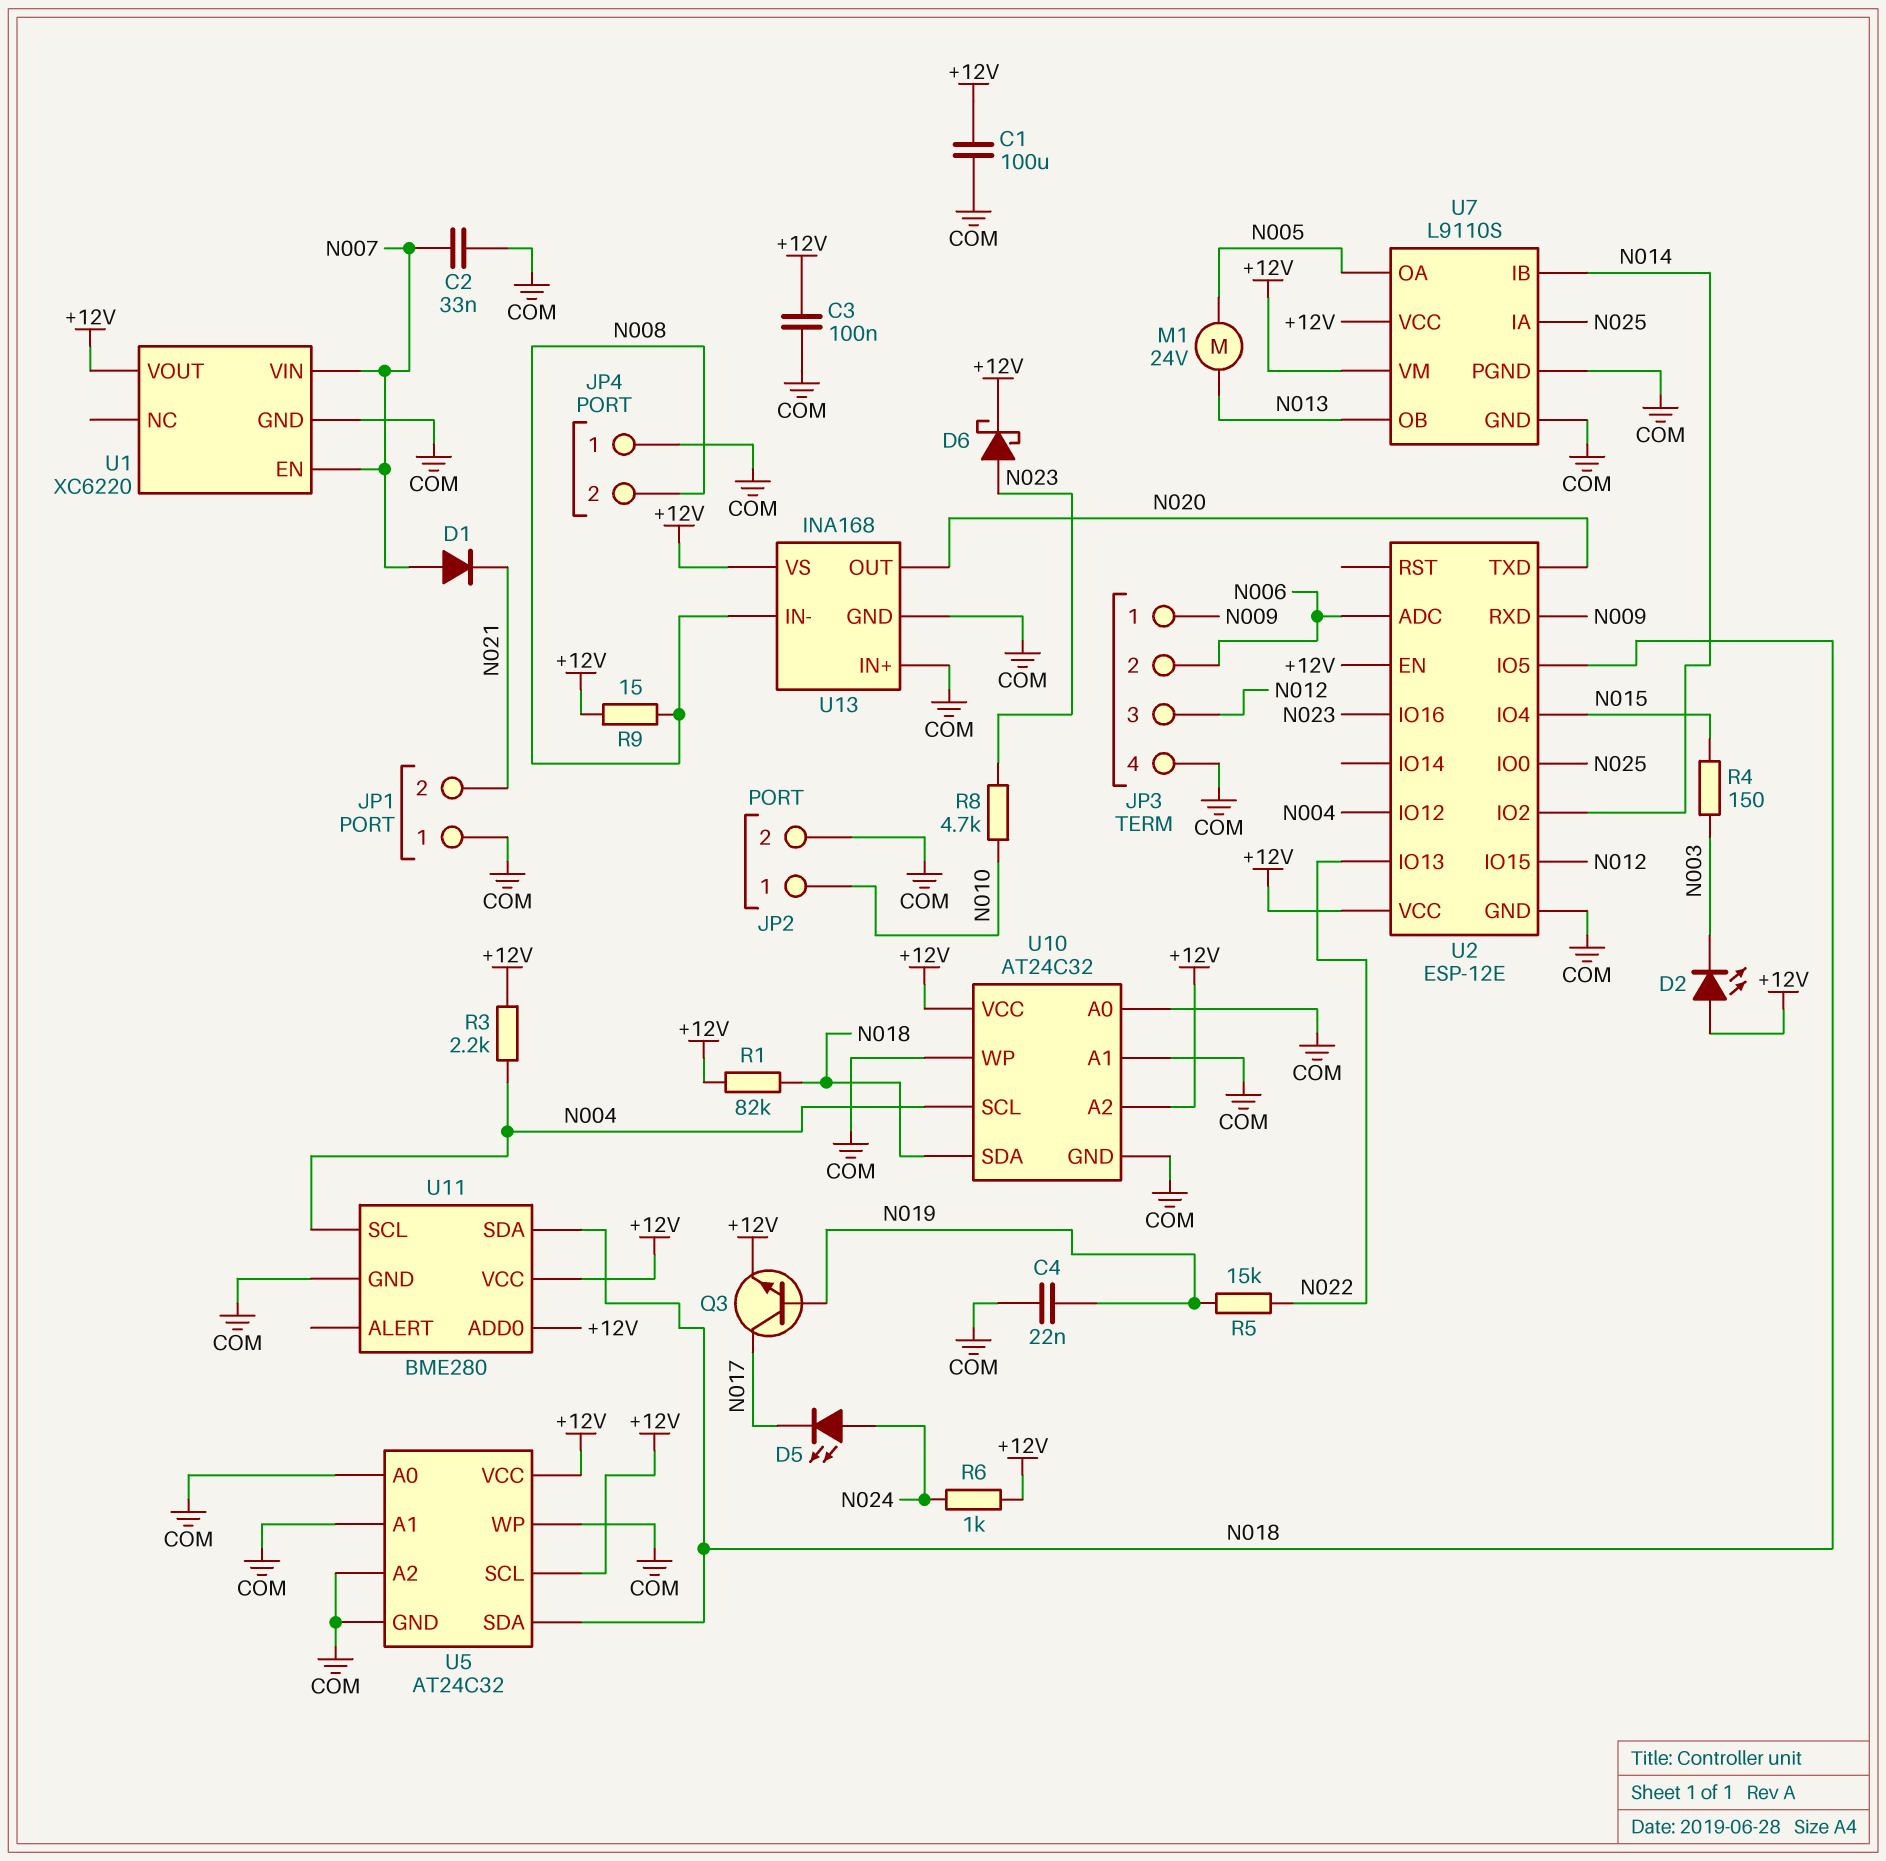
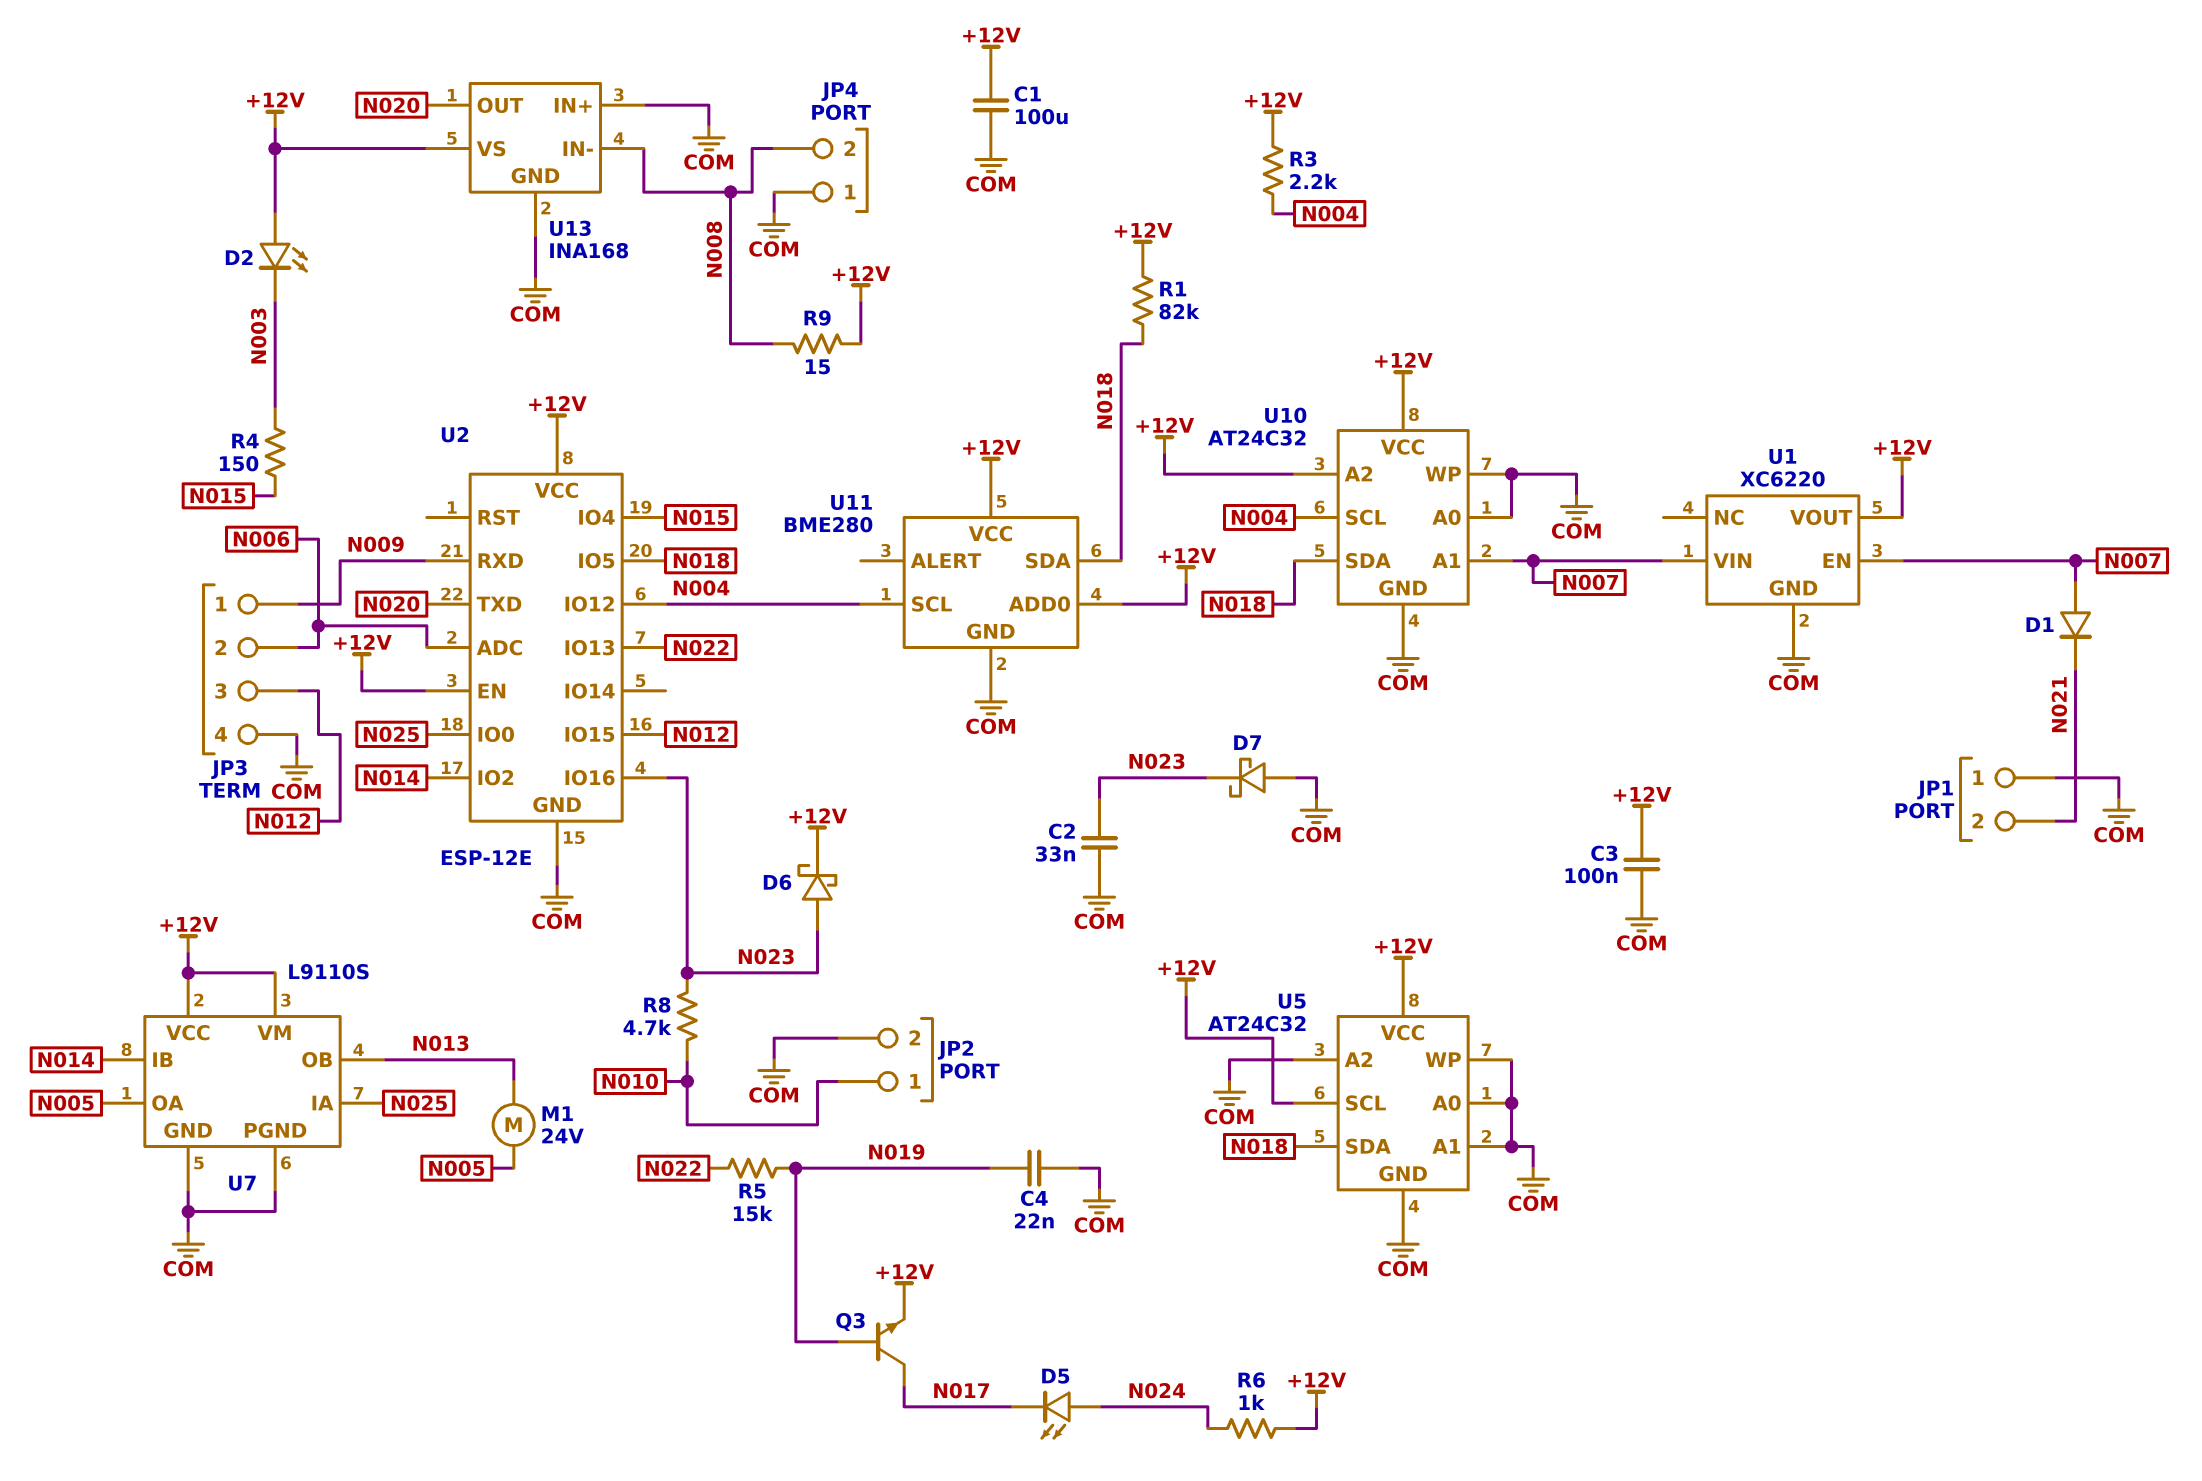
C2: 33nF (COM, N007) -> 33nF (COM, N023)
D7: none -> schottky (A COM, K N023)
U10 pin A1: COM -> N007

